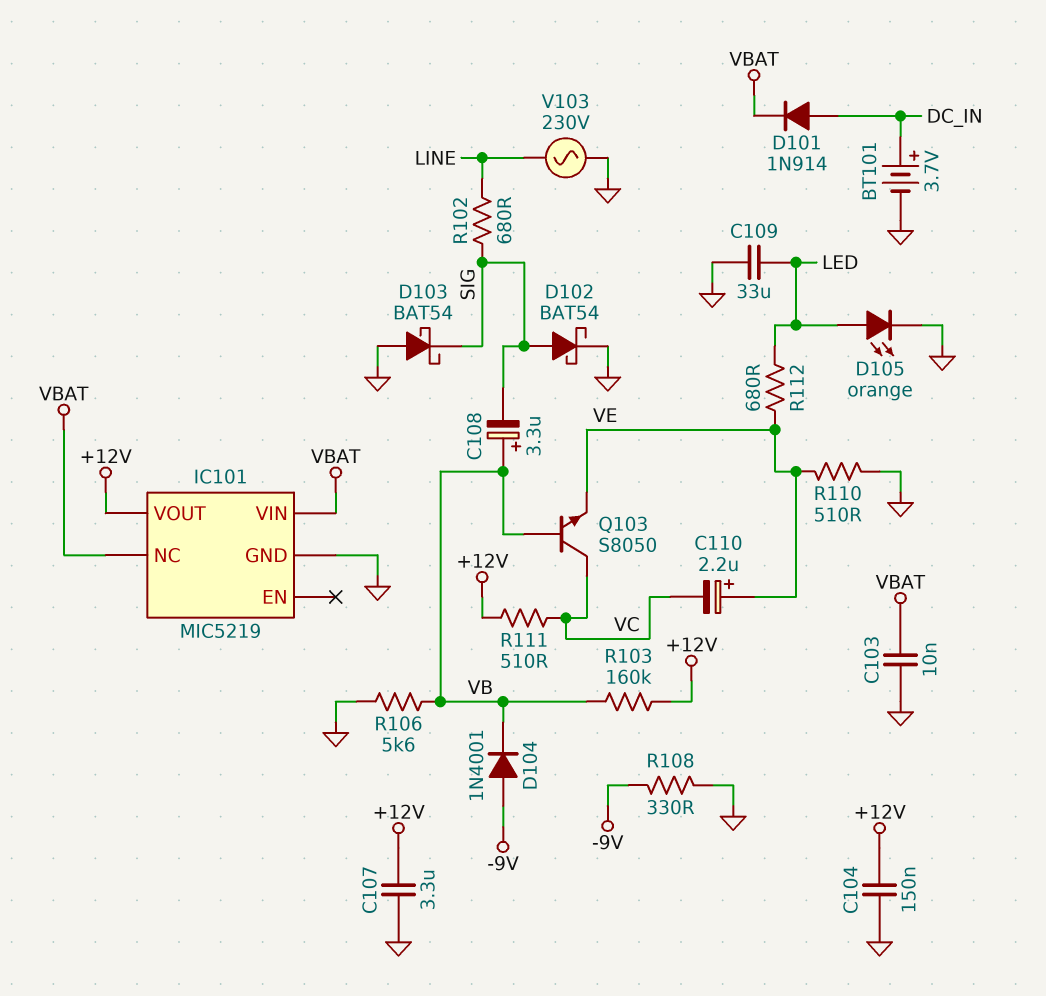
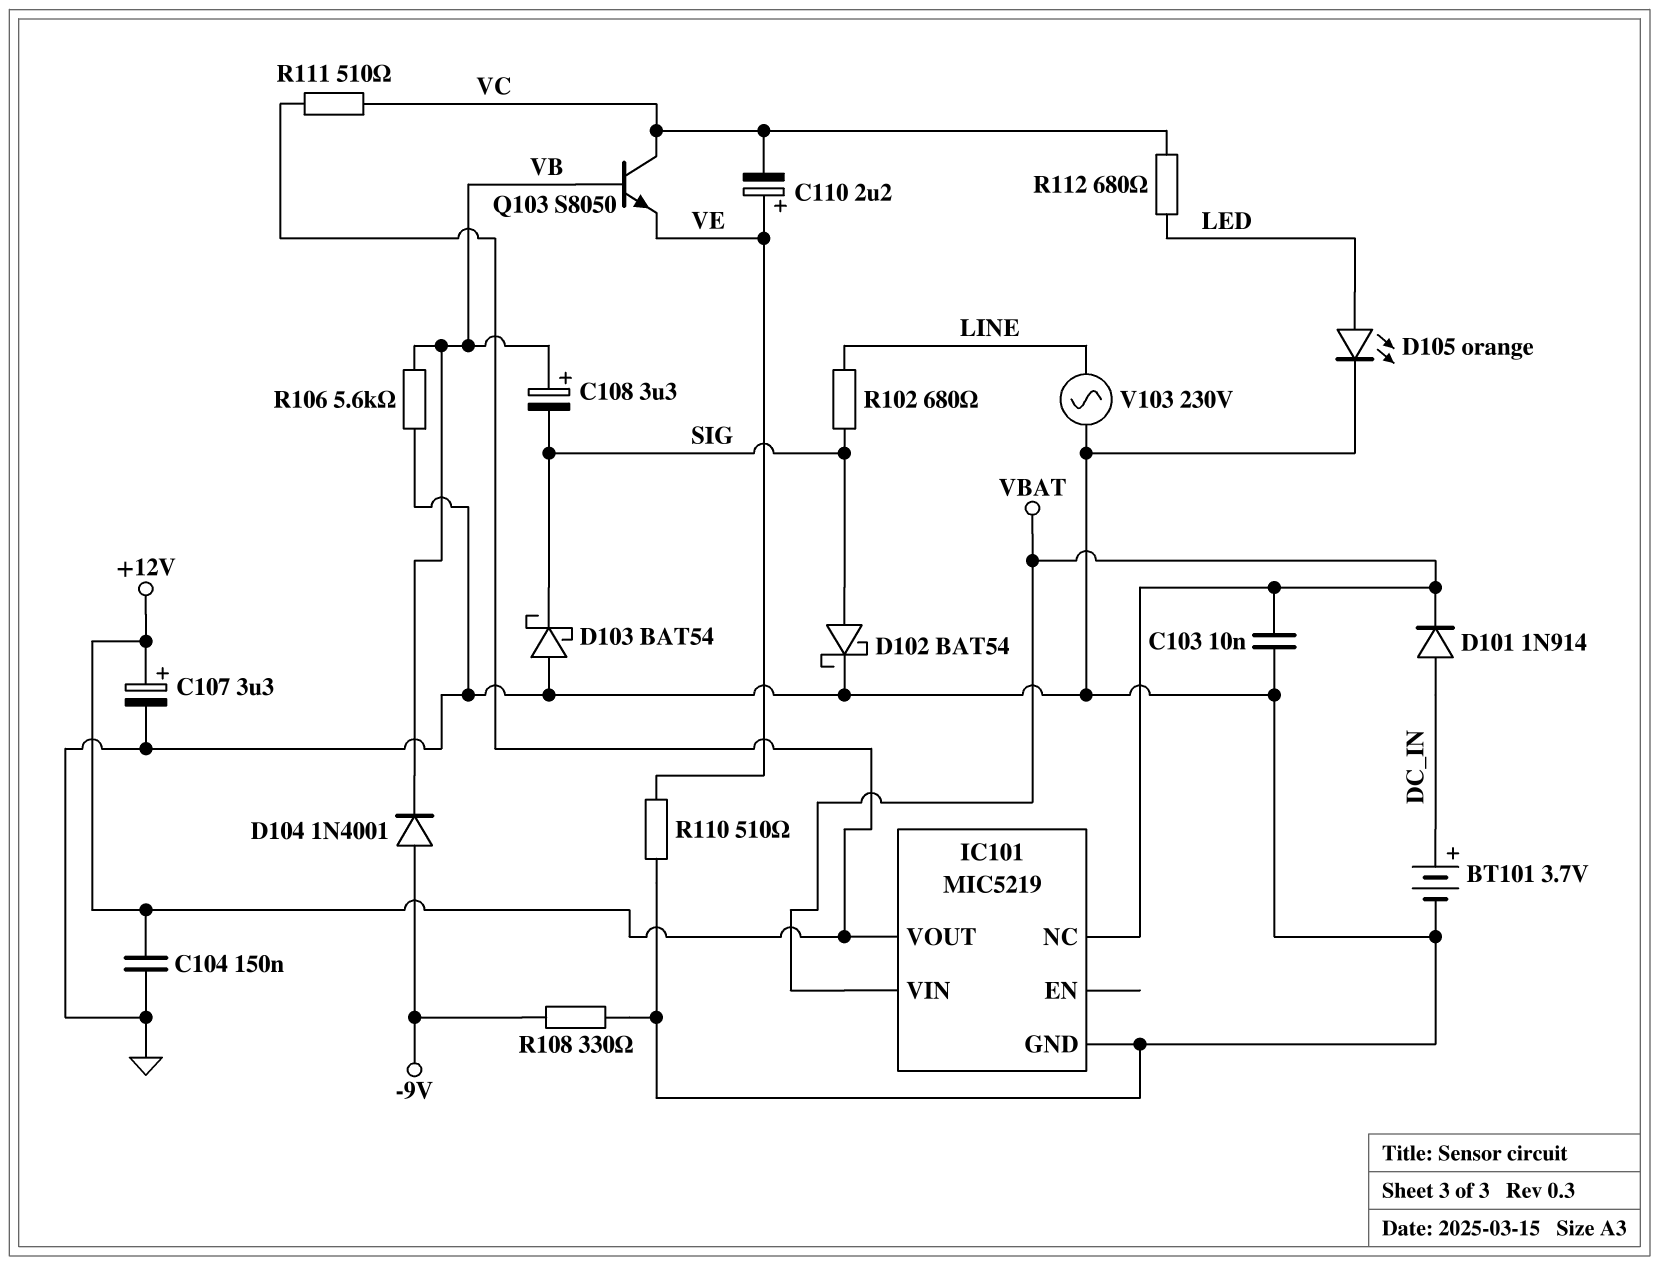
C107: 3.3uF (+12V, GND) -> 3.3uF (plus +12V, minus GND)
C109: 33uF (GND, LED) -> none
R103: 160k (+12V, VB) -> none
R112: 680 (LED, VE) -> 680 (LED, VC)

